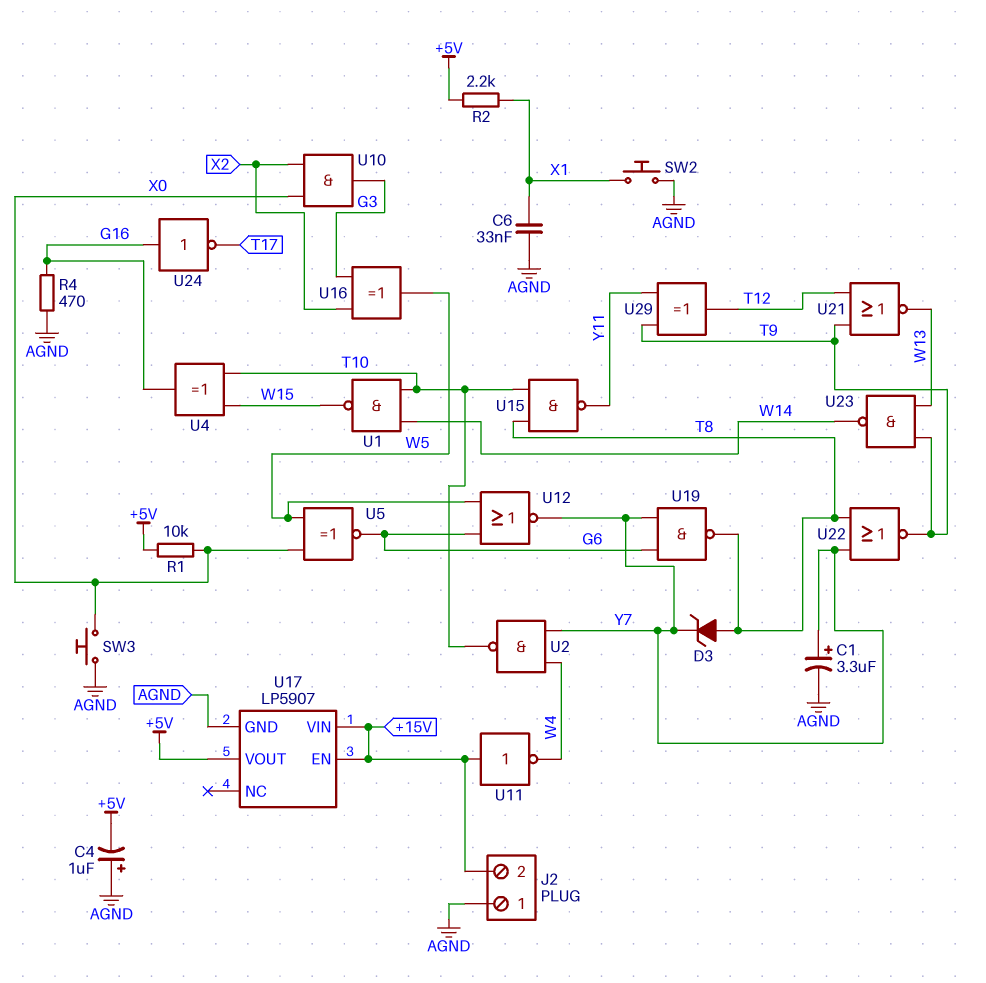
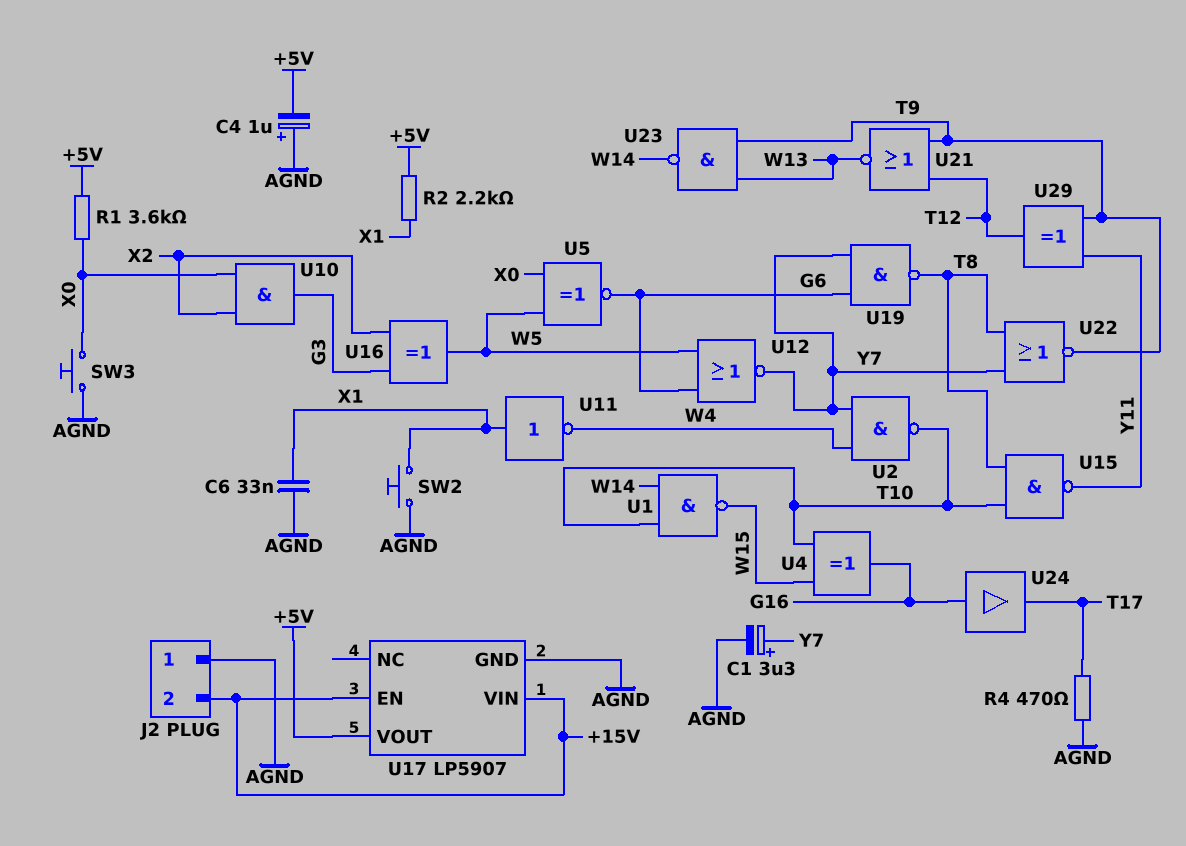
D3: zener (A T8, K Y7) -> none
R1: 10k (+5V, X0) -> 3.6k (+5V, X0)
R4: 470 (AGND, G16) -> 470 (AGND, T17)
U11: NOT (in +15V, out W4) -> NOT (in X1, out W4)
U24: NOT (in G16, out T17) -> buffer (in G16, out T17)

